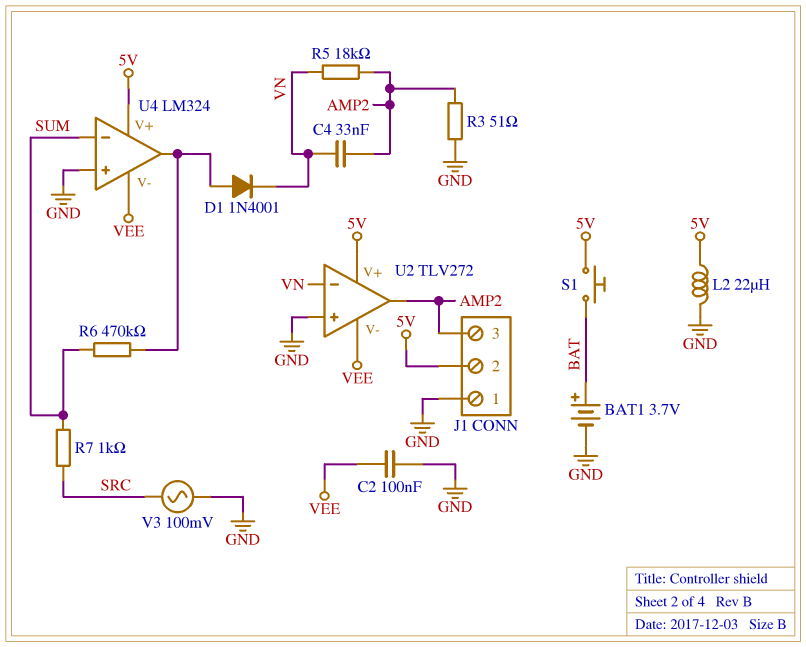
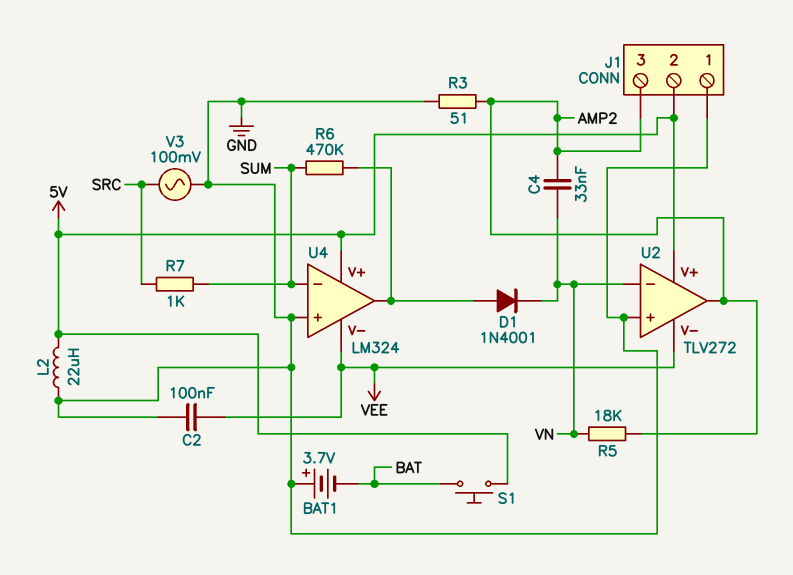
BAT1: 3.7V (plus BAT, minus GND) -> 3.7V (plus GND, minus BAT)

